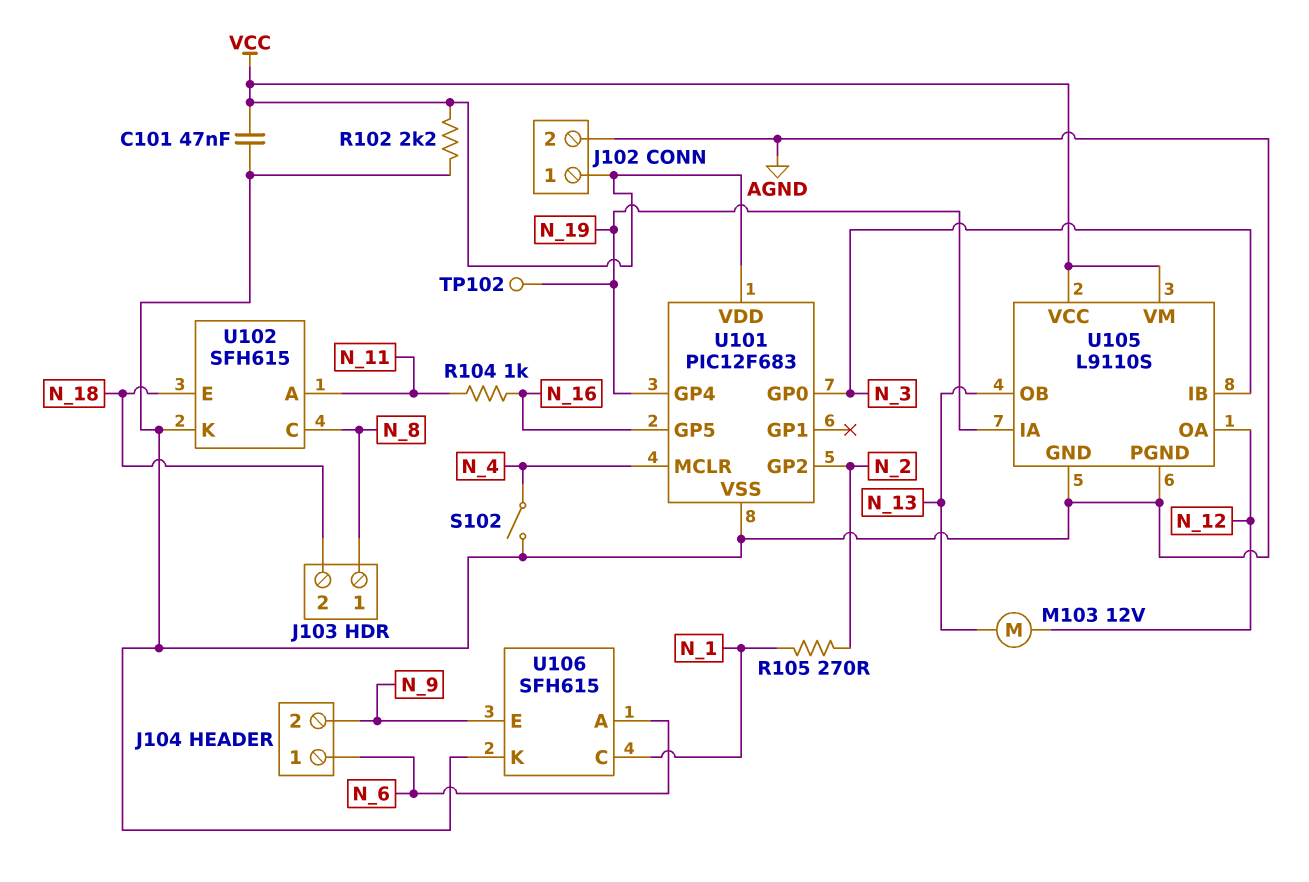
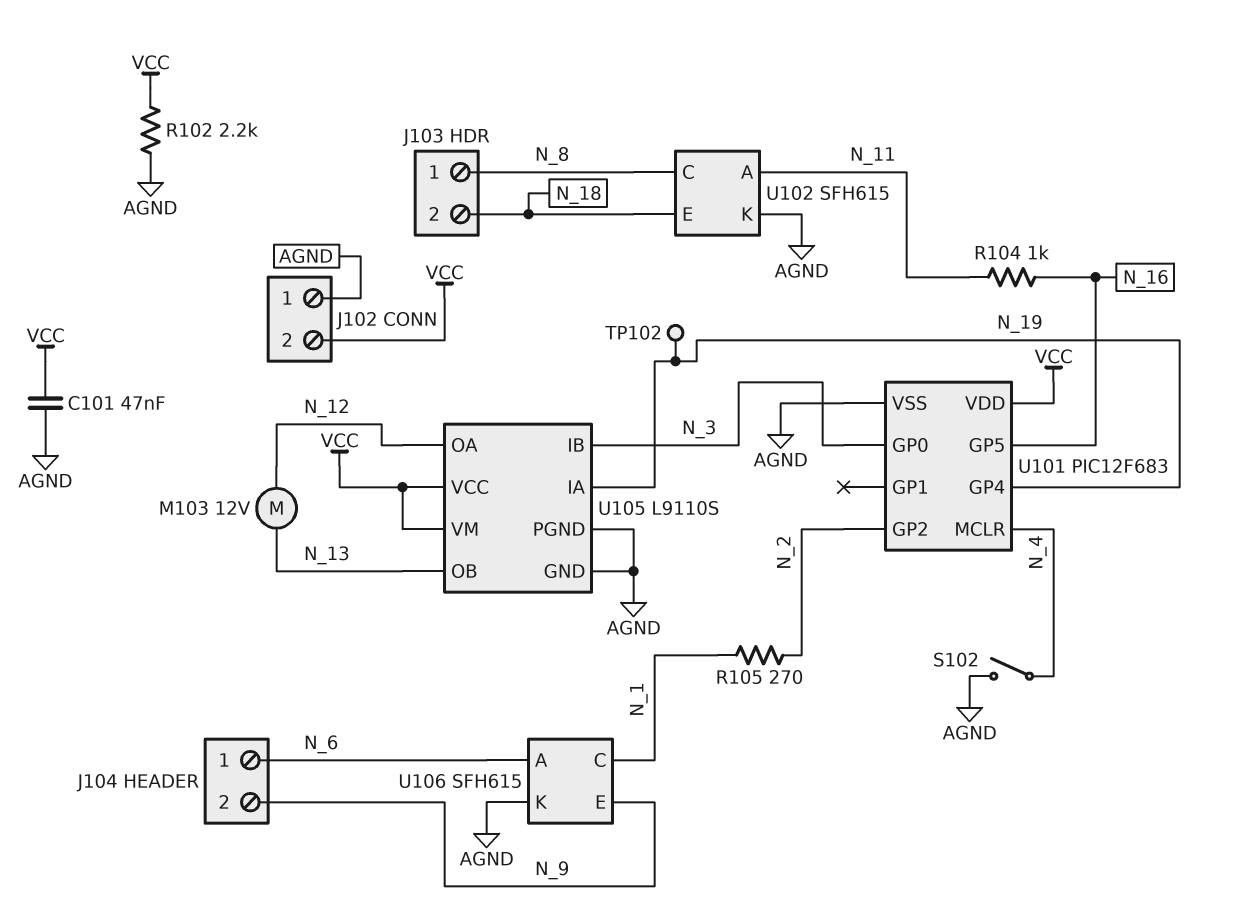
J102 pin 1: VCC -> AGND
J102 pin 2: AGND -> VCC

